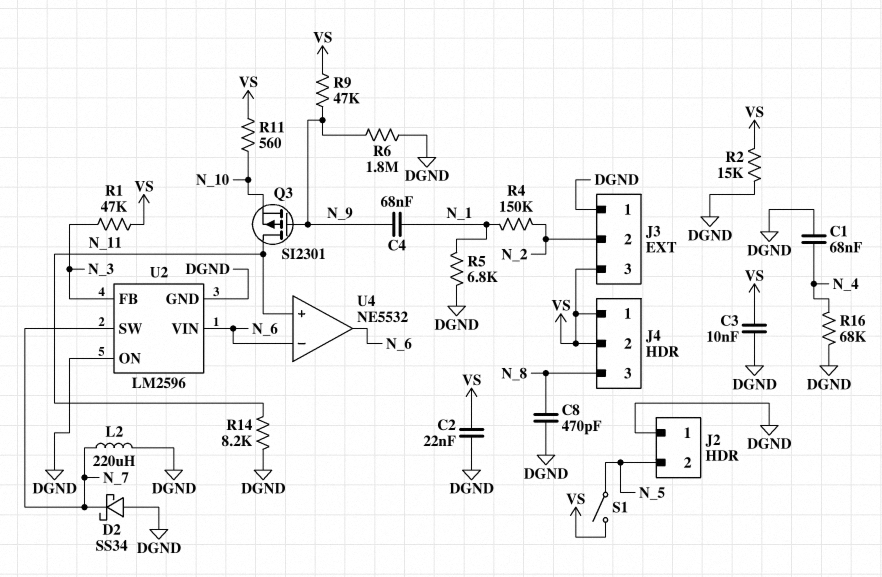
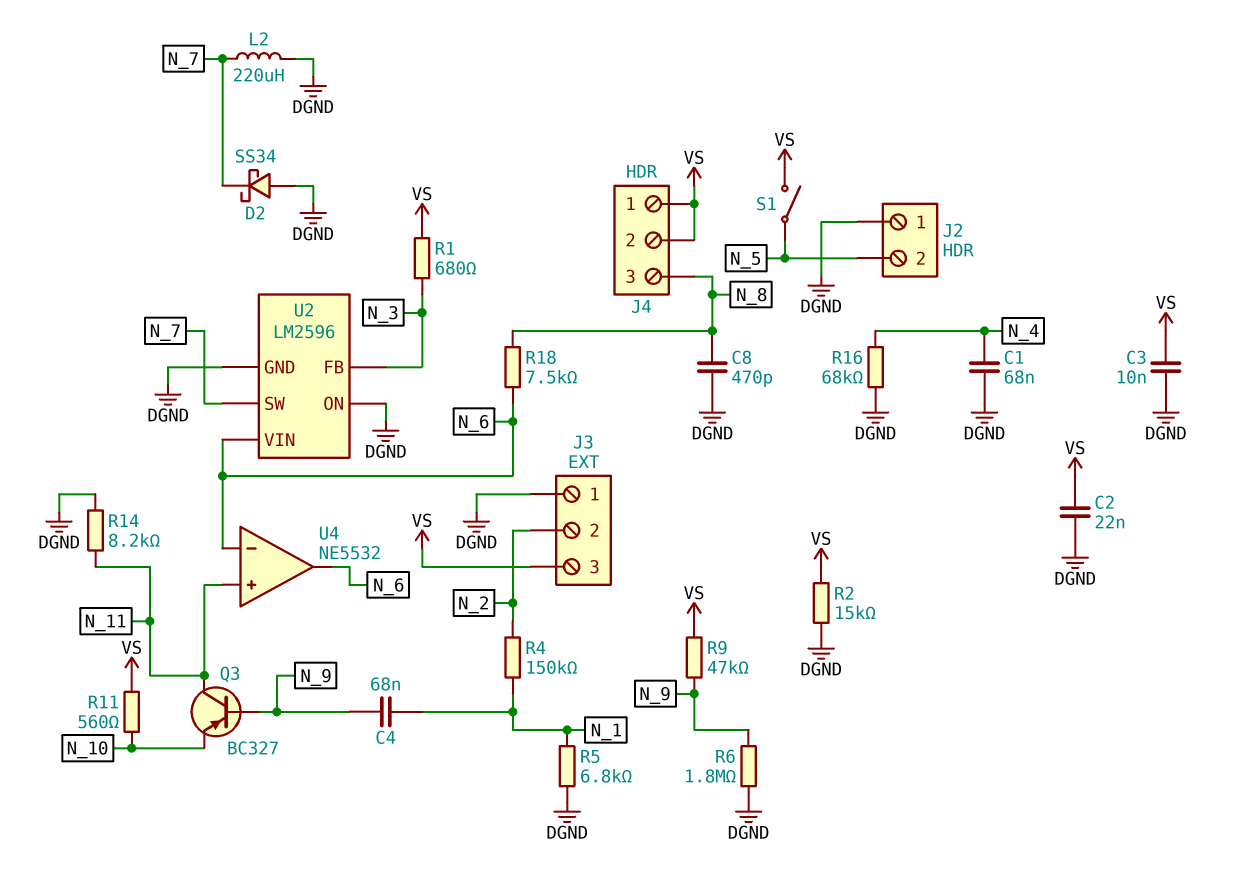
Q3: PMOS SI2301 (G N_9, D N_11, S N_10) -> PNP BC327 (B N_9, C N_11, E N_10)
R1: 47k (N_3, VS) -> 680 (N_3, VS)
R18: none -> 7.5k (N_6, N_8)

